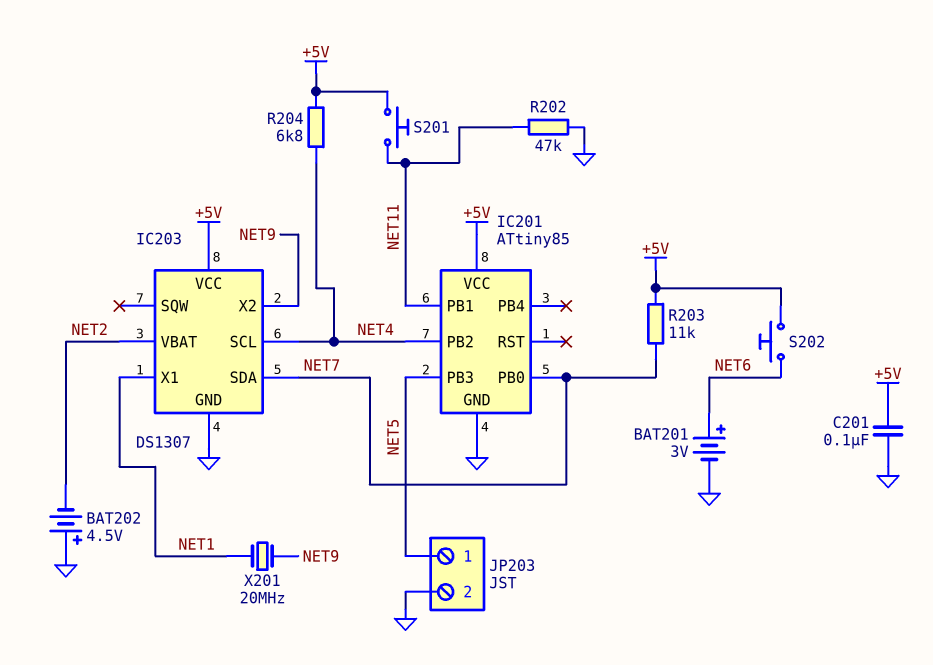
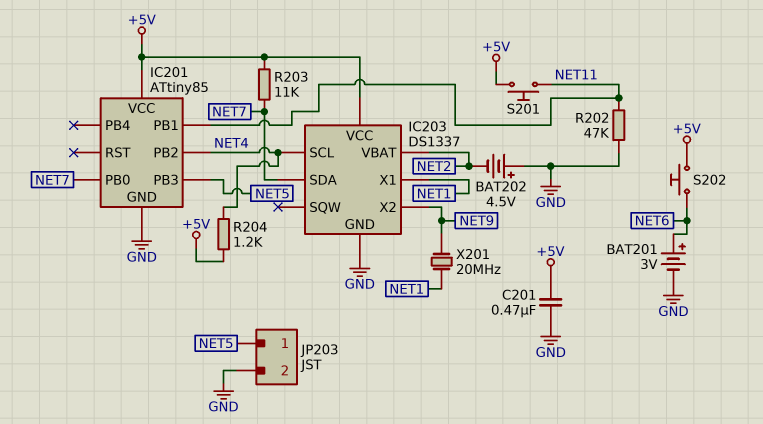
C201: 100nF (+5V, GND) -> 470nF (+5V, GND)
IC203: DS1307 -> DS1337
R204: 6.8k (+5V, NET4) -> 1.2k (+5V, NET4)

